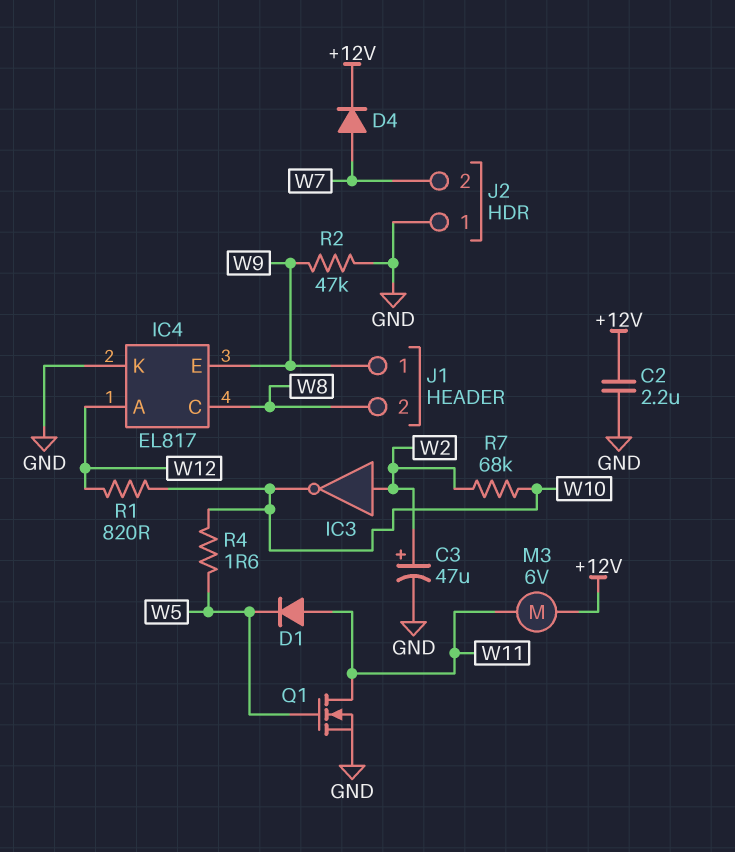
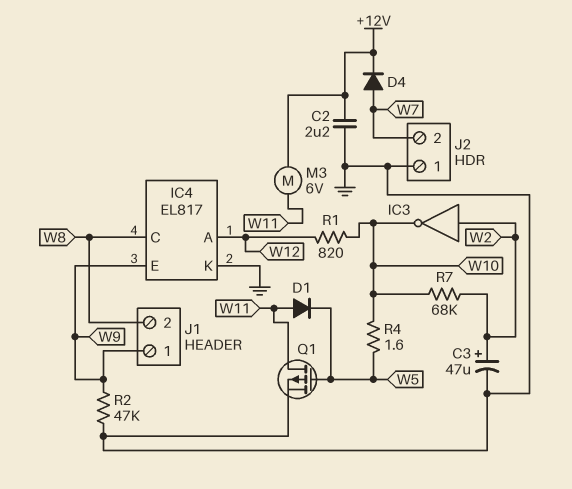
Q1: NMOS (G W5, D W11, S GND) -> PMOS (G W5, D W11, S GND)

